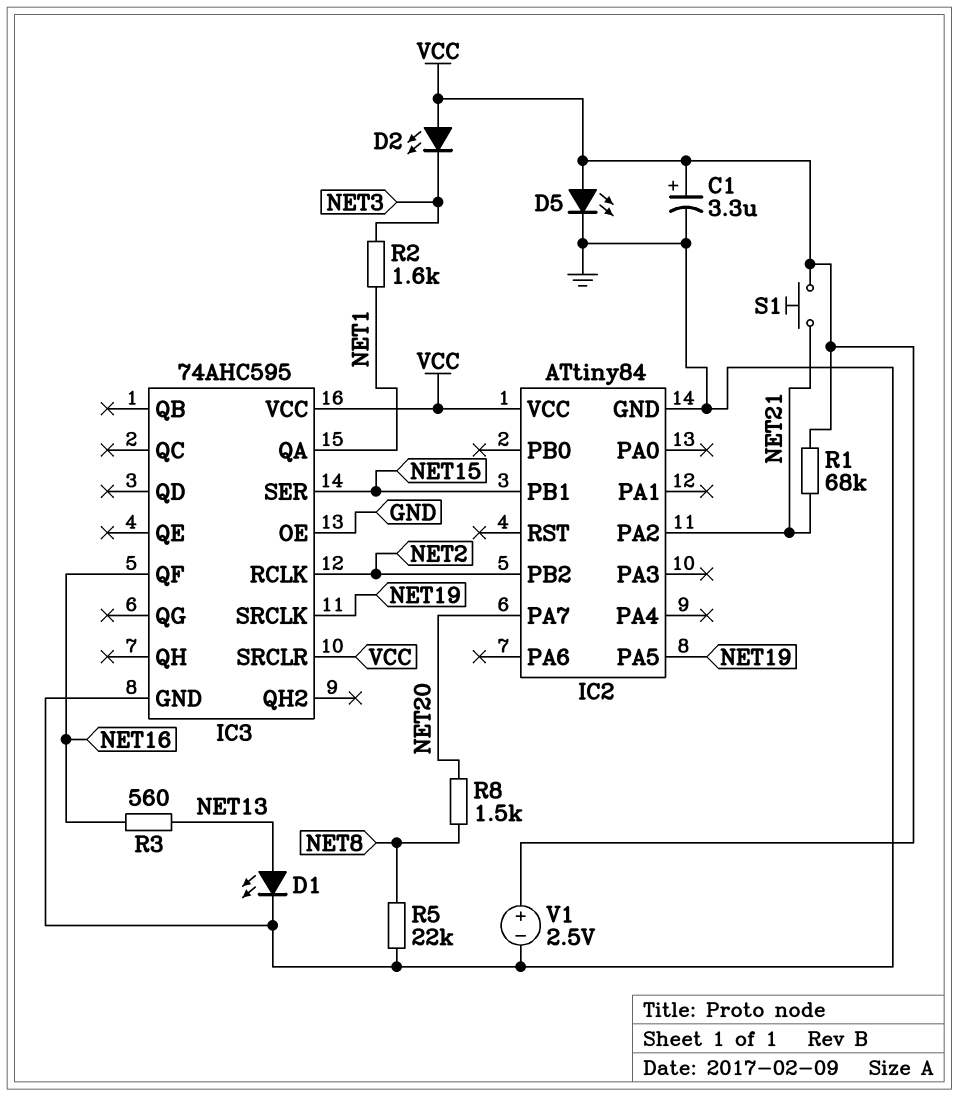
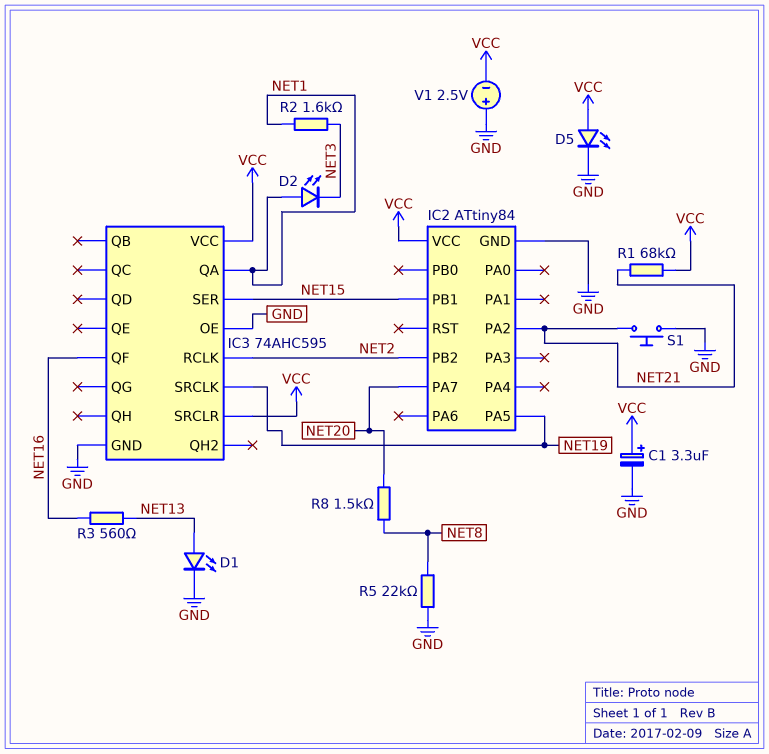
D2: LED (A VCC, K NET3) -> LED (A NET1, K NET3)
S1: button (NET21, VCC) -> button (GND, NET21)
V1: 2.5V (plus VCC, minus GND) -> 2.5V (plus GND, minus VCC)

